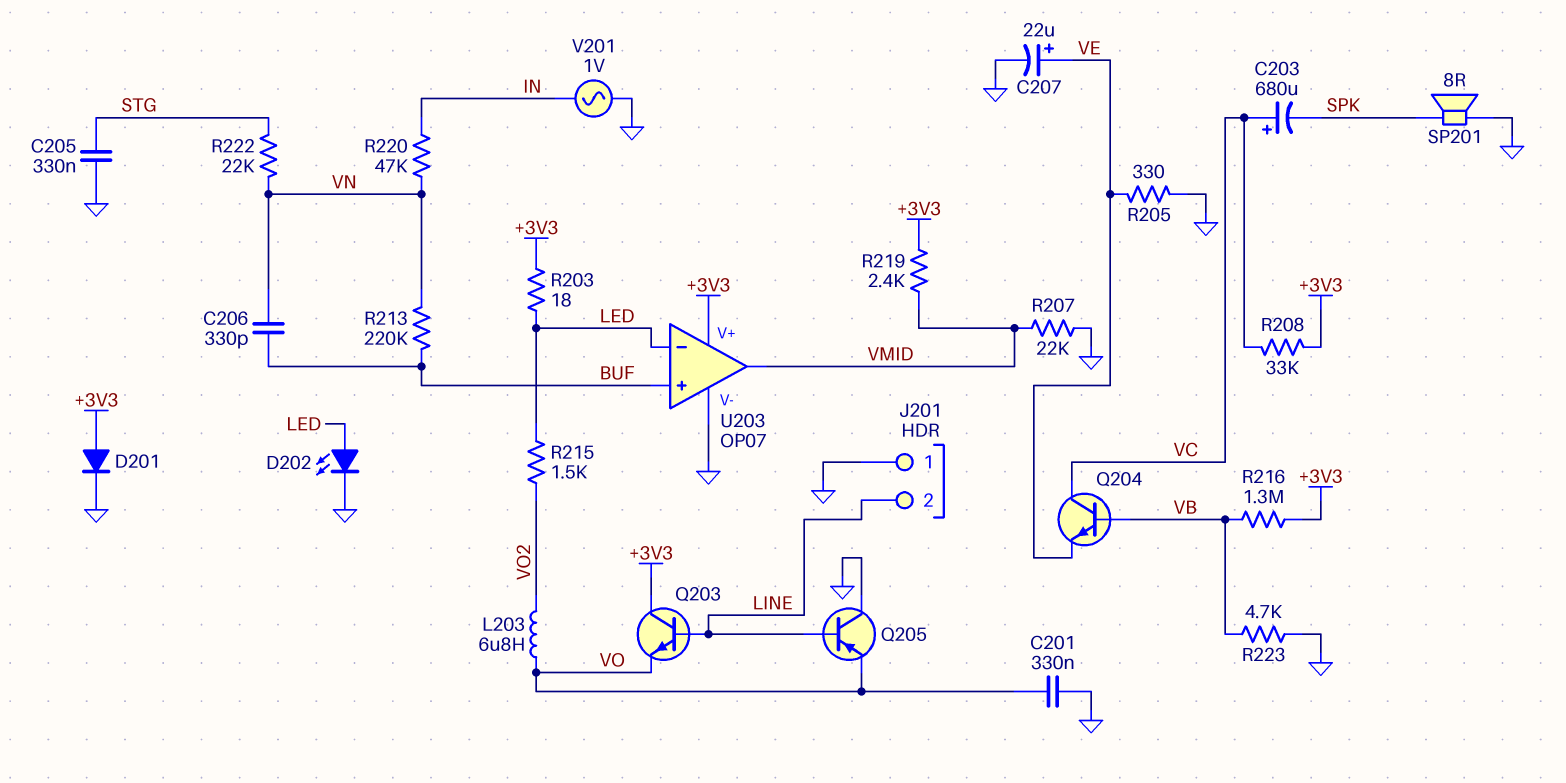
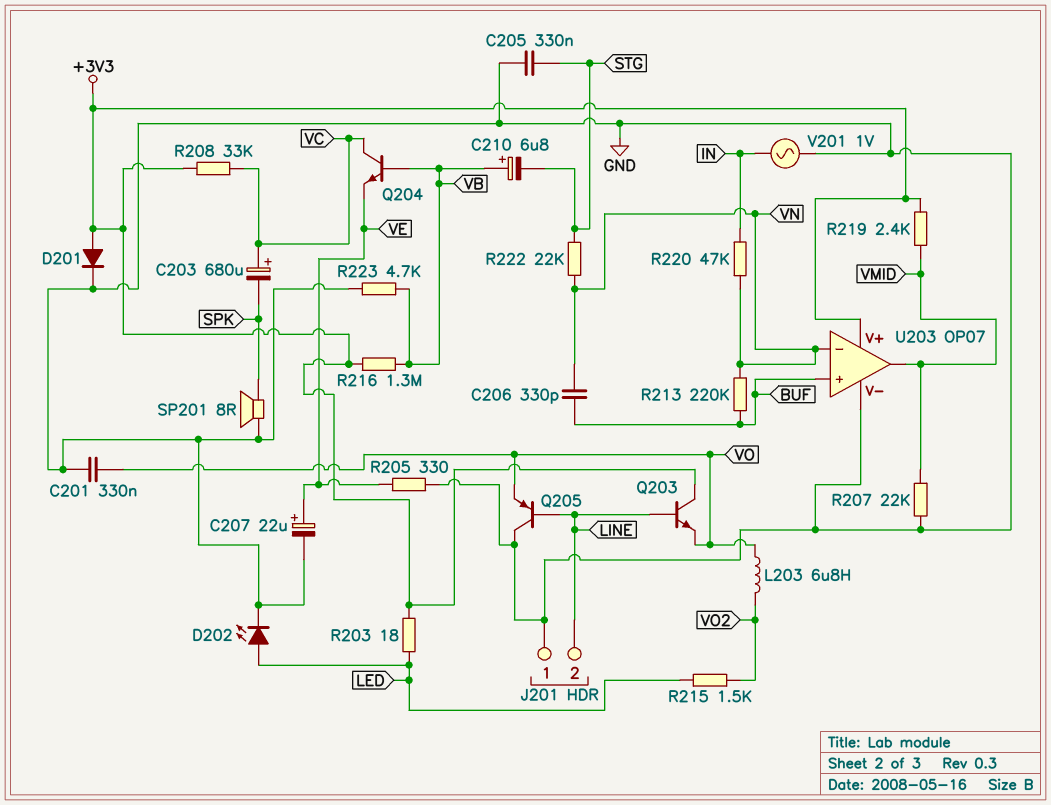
C210: none -> 6.8uF (plus VB, minus STG)
U203 pin in-: LED -> VN

